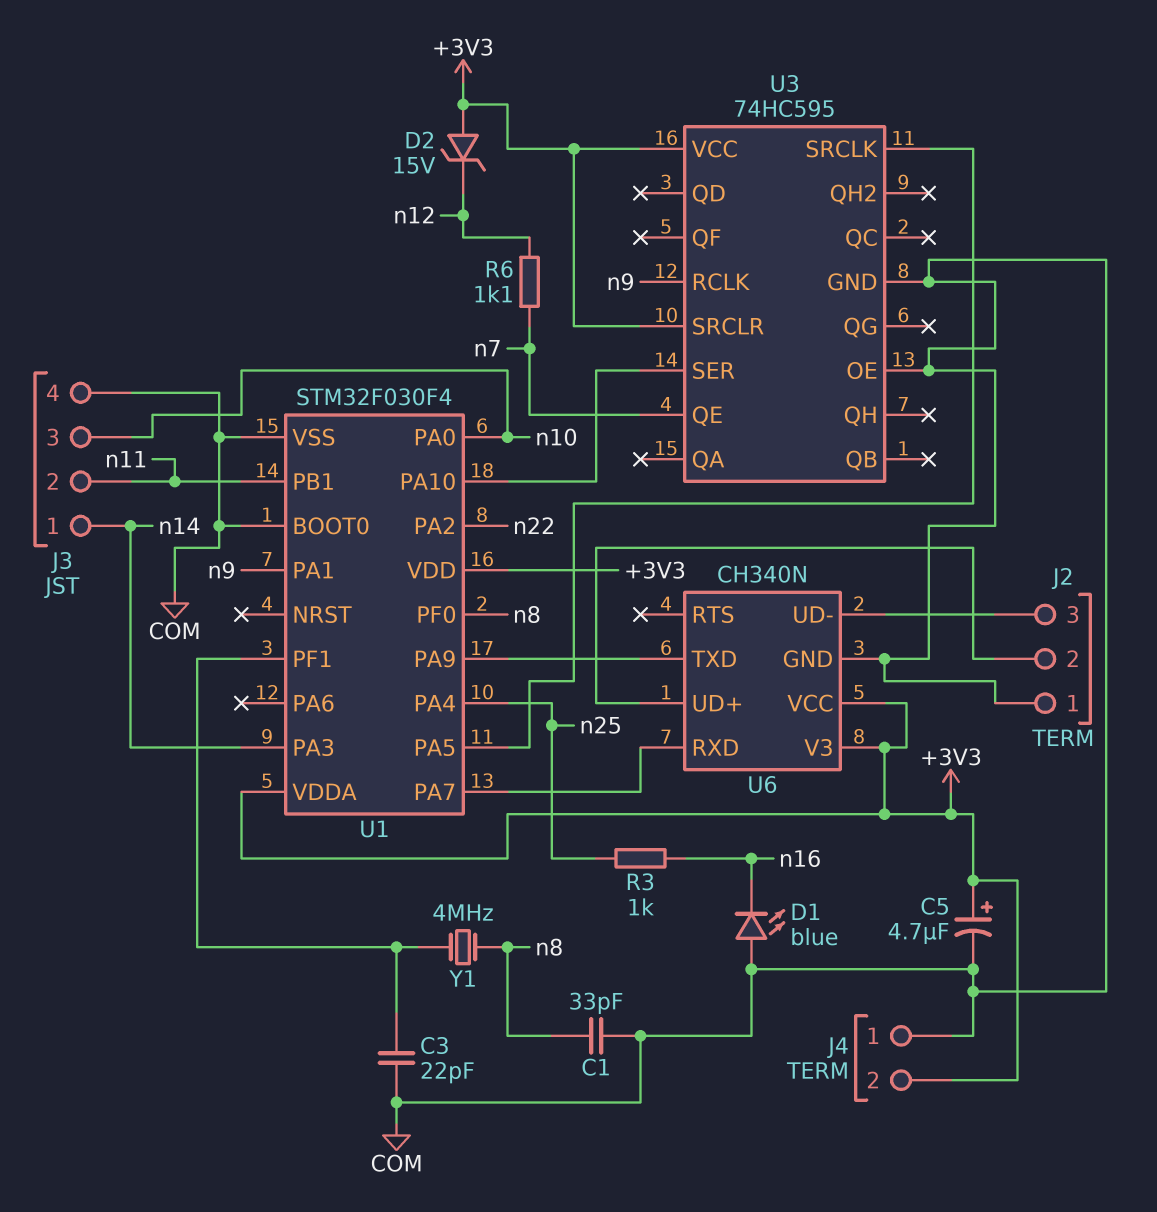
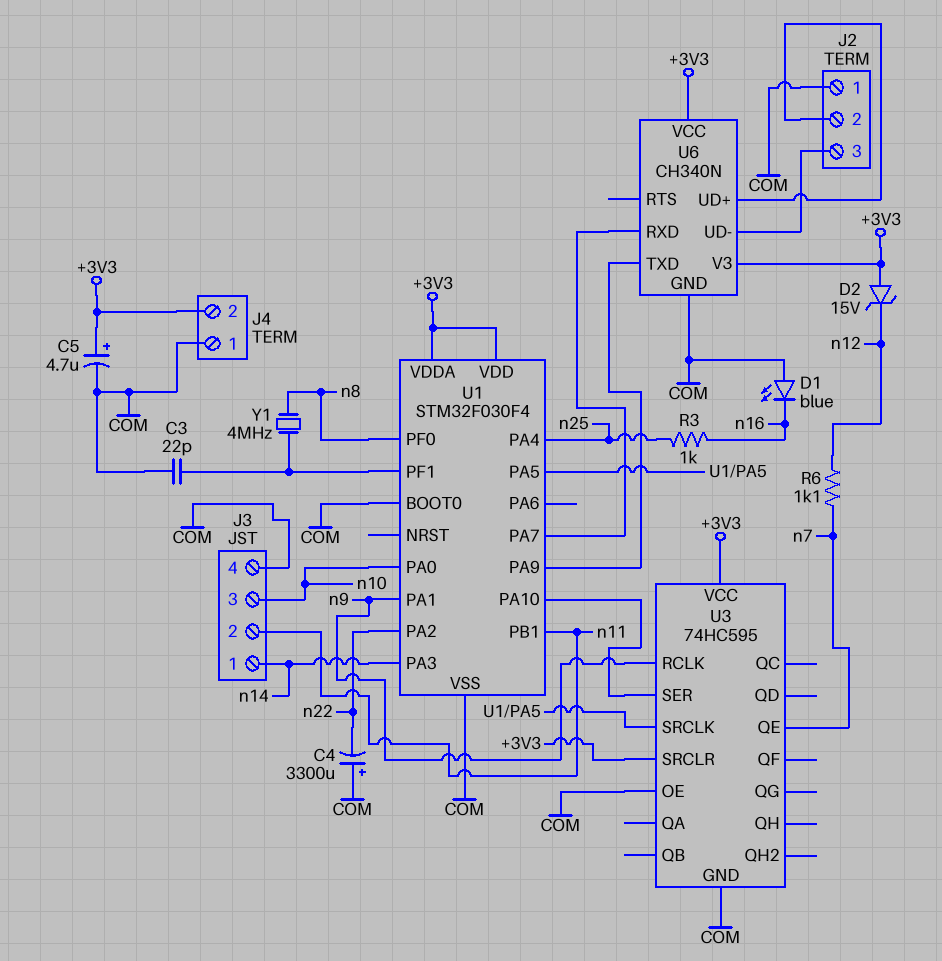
C1: 33pF (COM, n8) -> none
C4: none -> 3300uF (plus COM, minus n22)

